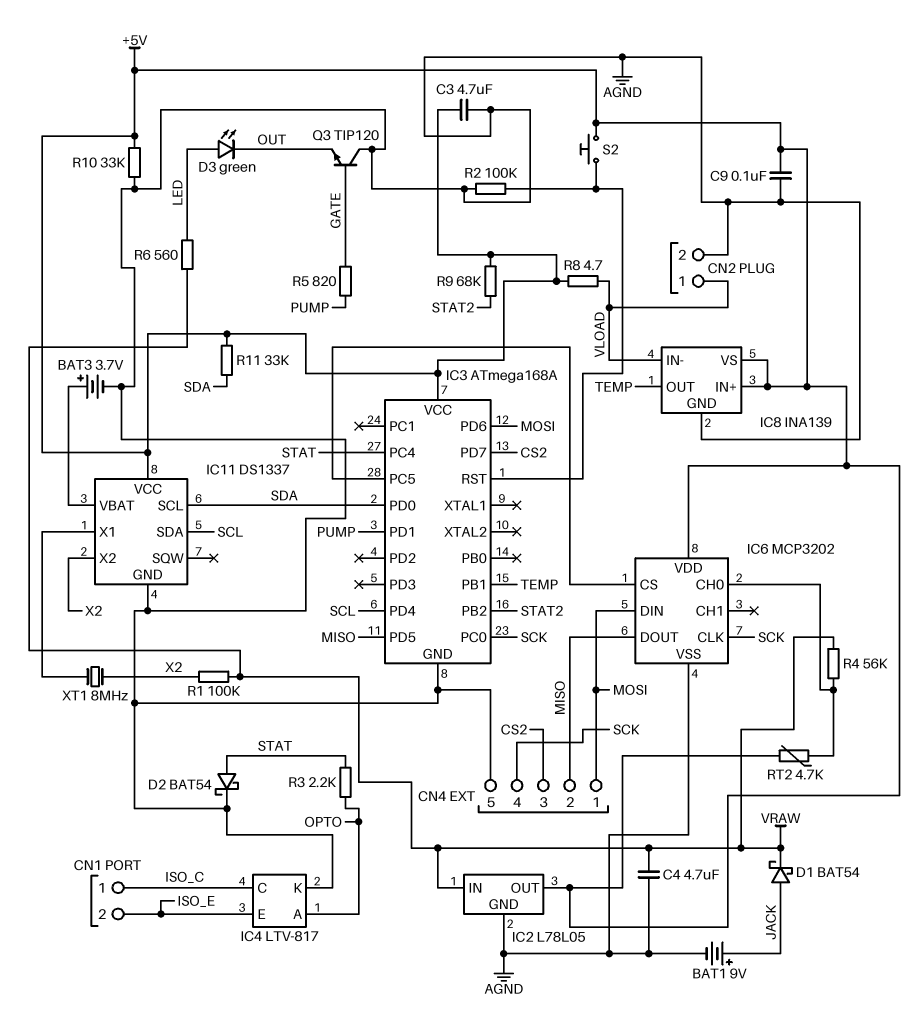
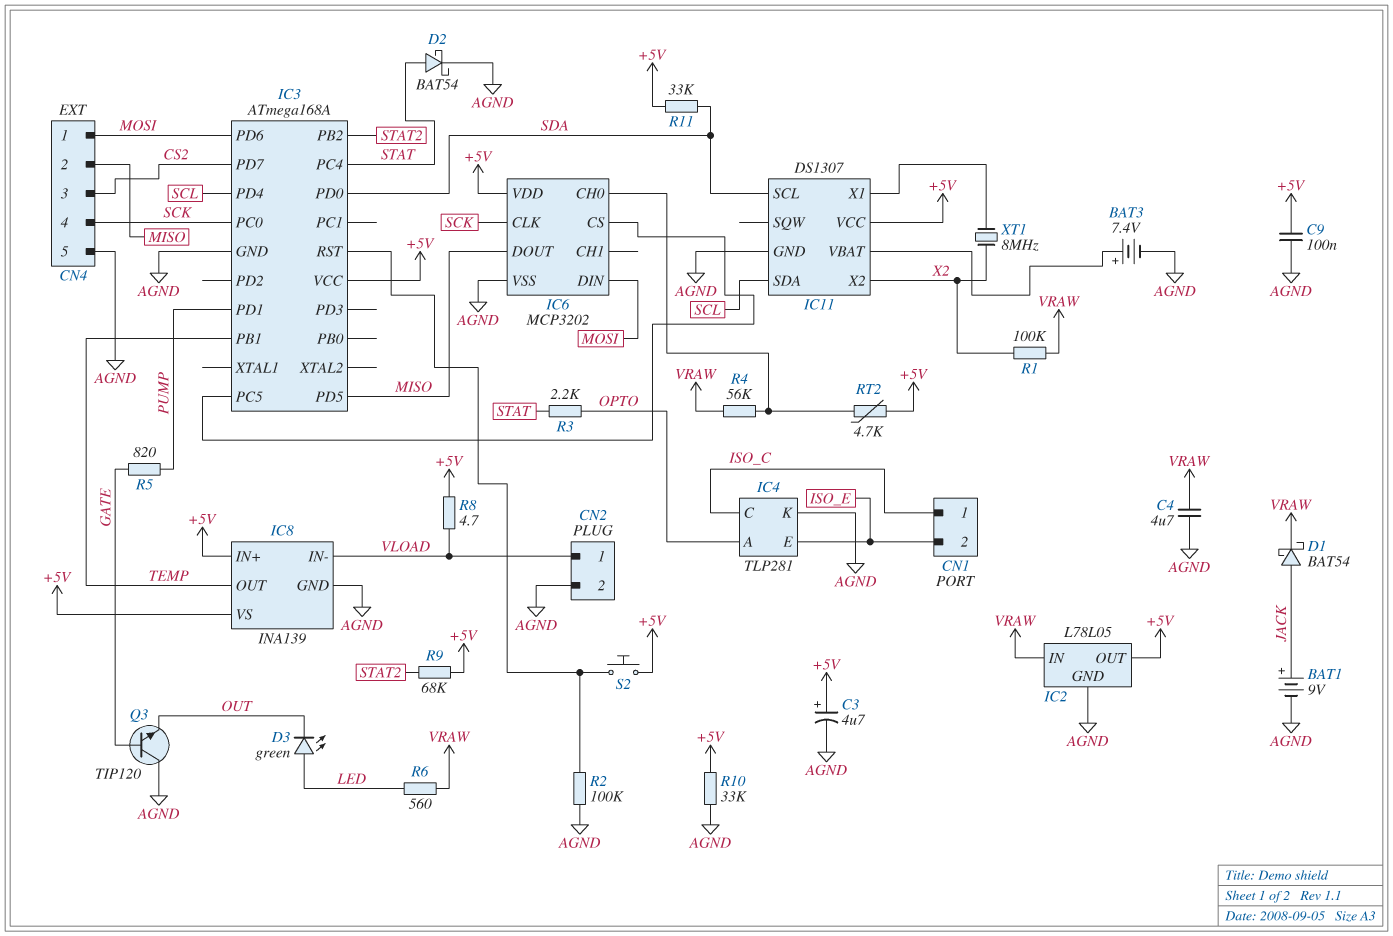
BAT3: 3.7V (plus IC11/VBAT, minus AGND) -> 7.4V (plus IC11/VBAT, minus AGND)
C3: 4.7uF (+5V, AGND) -> 4.7uF (plus +5V, minus AGND)
IC4: LTV-817 -> TLP281
IC11: DS1337 -> DS1307

